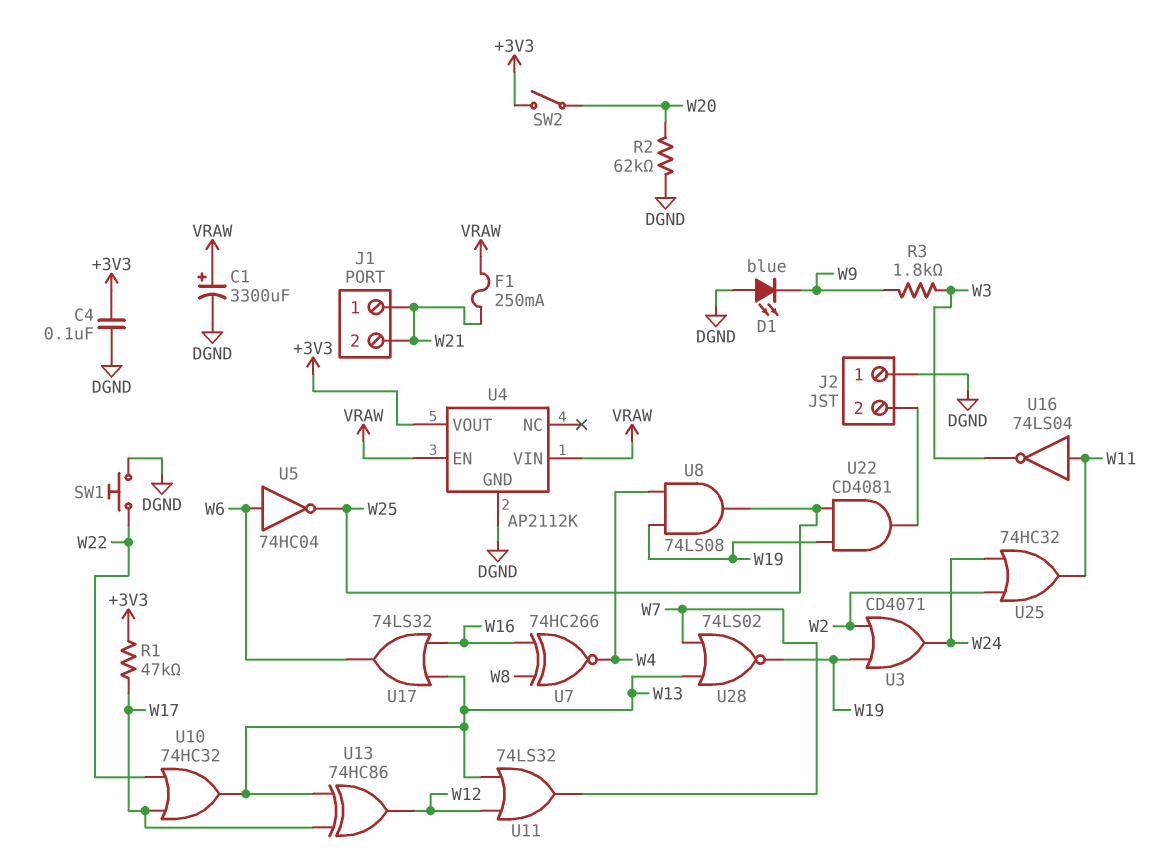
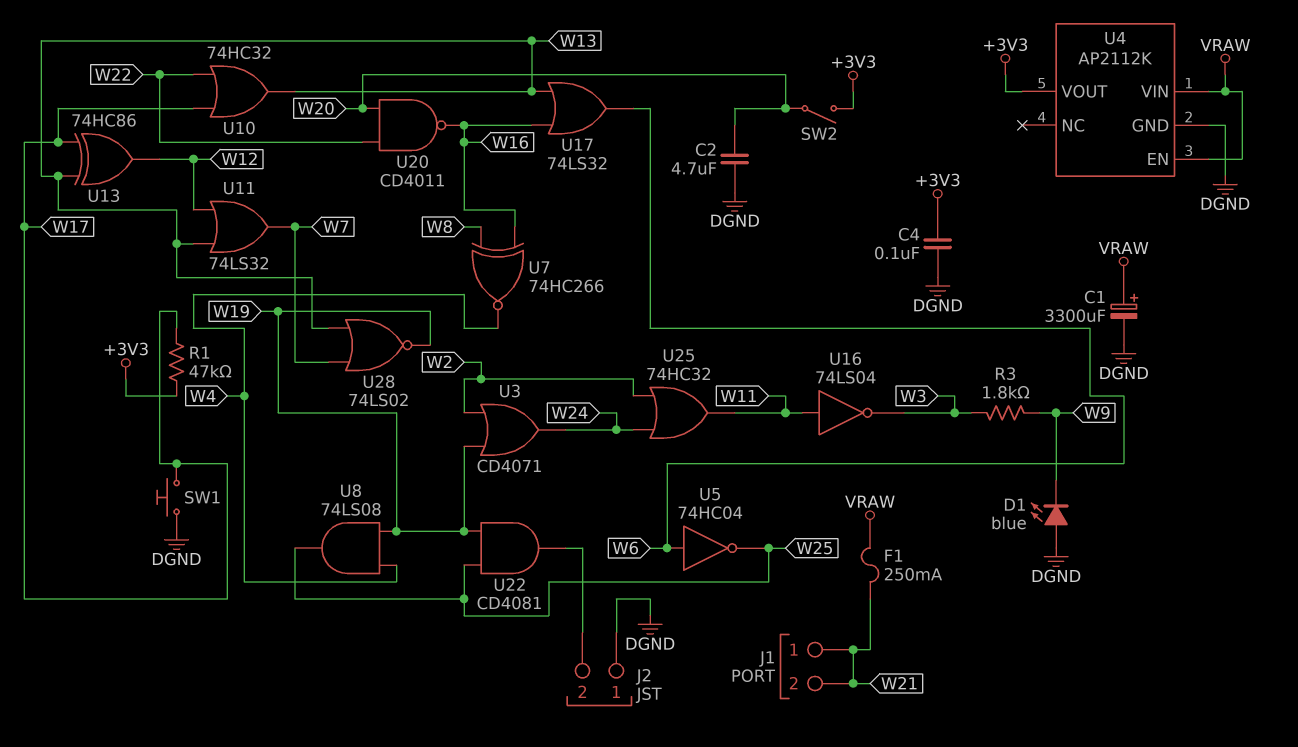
C2: none -> 4.7uF (DGND, W20)
R2: 62k (DGND, W20) -> none
SW1: button (DGND, W22) -> button (DGND, W17)
U20: none -> NAND CD4011 (in W20, in W22, out W16)

